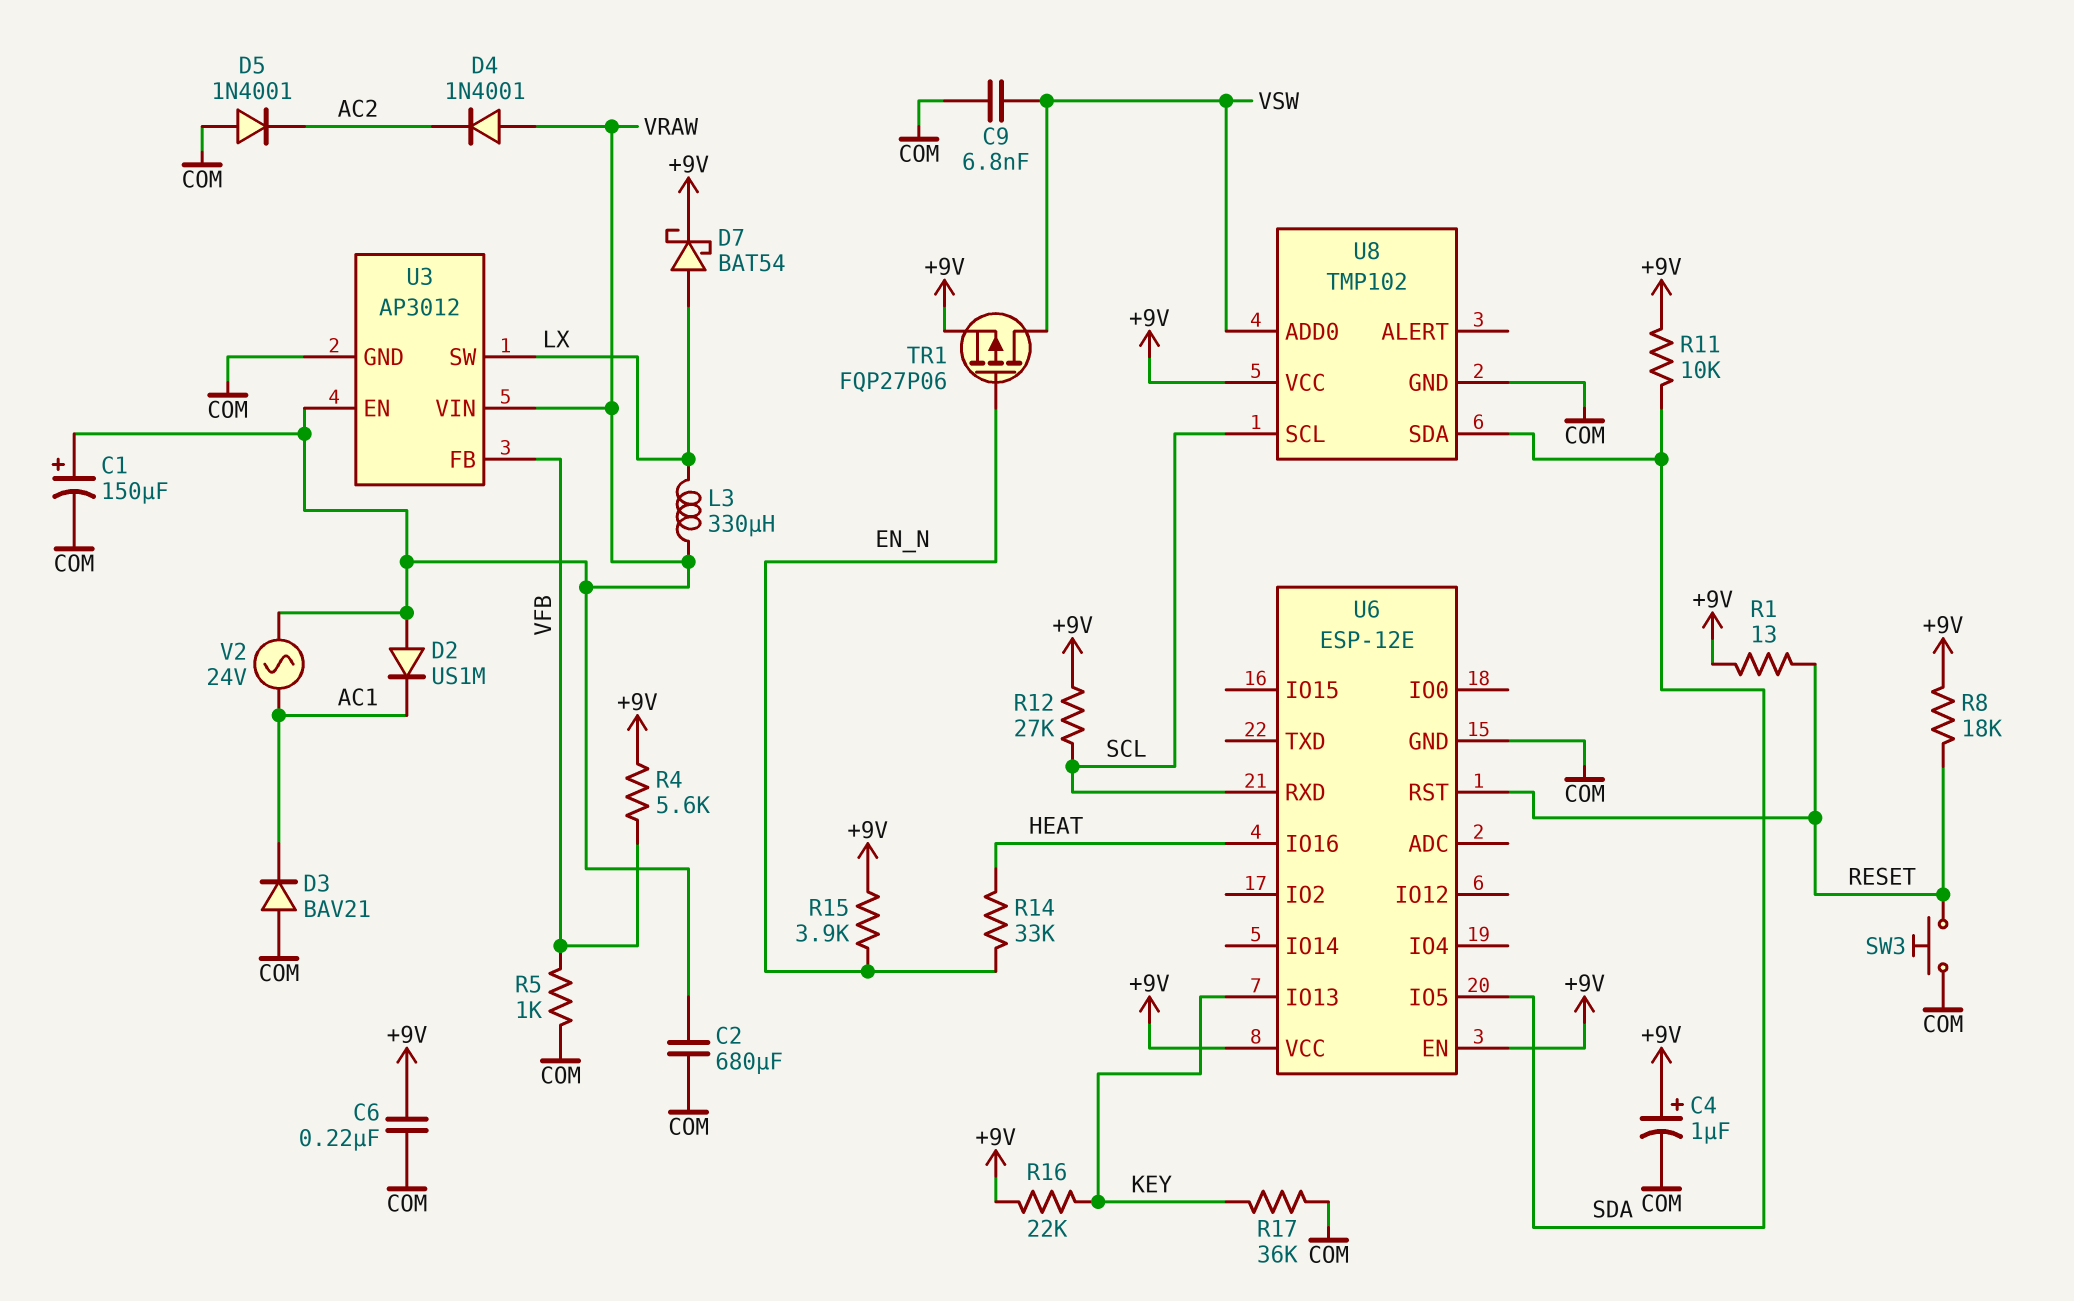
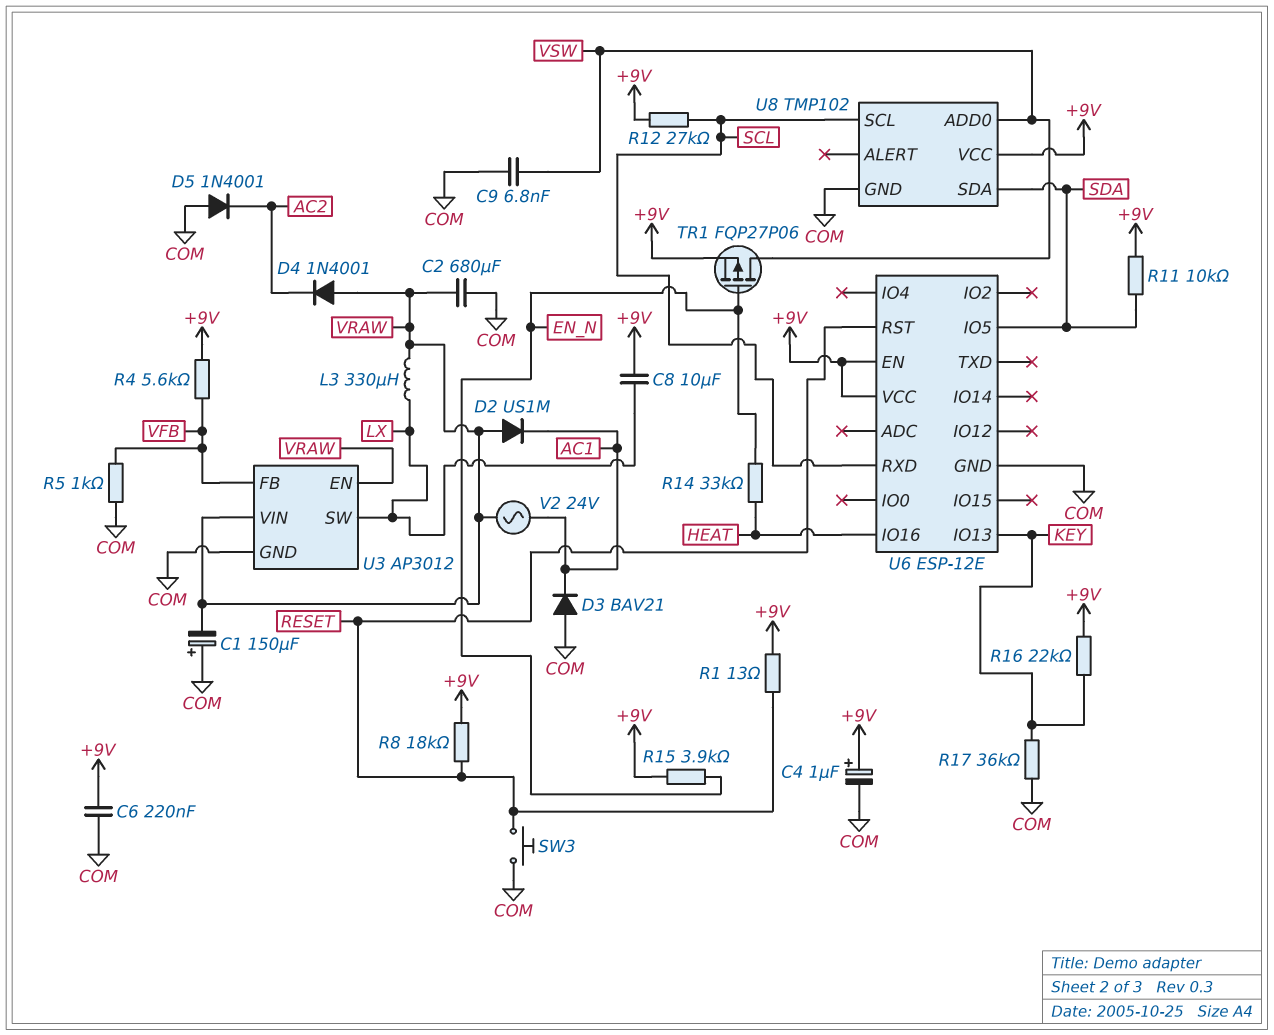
C1: 150uF (plus VRAW, minus COM) -> 150uF (plus COM, minus VRAW)
C8: none -> 10uF (+9V, LX)
D7: schottky BAT54 (A LX, K +9V) -> none

